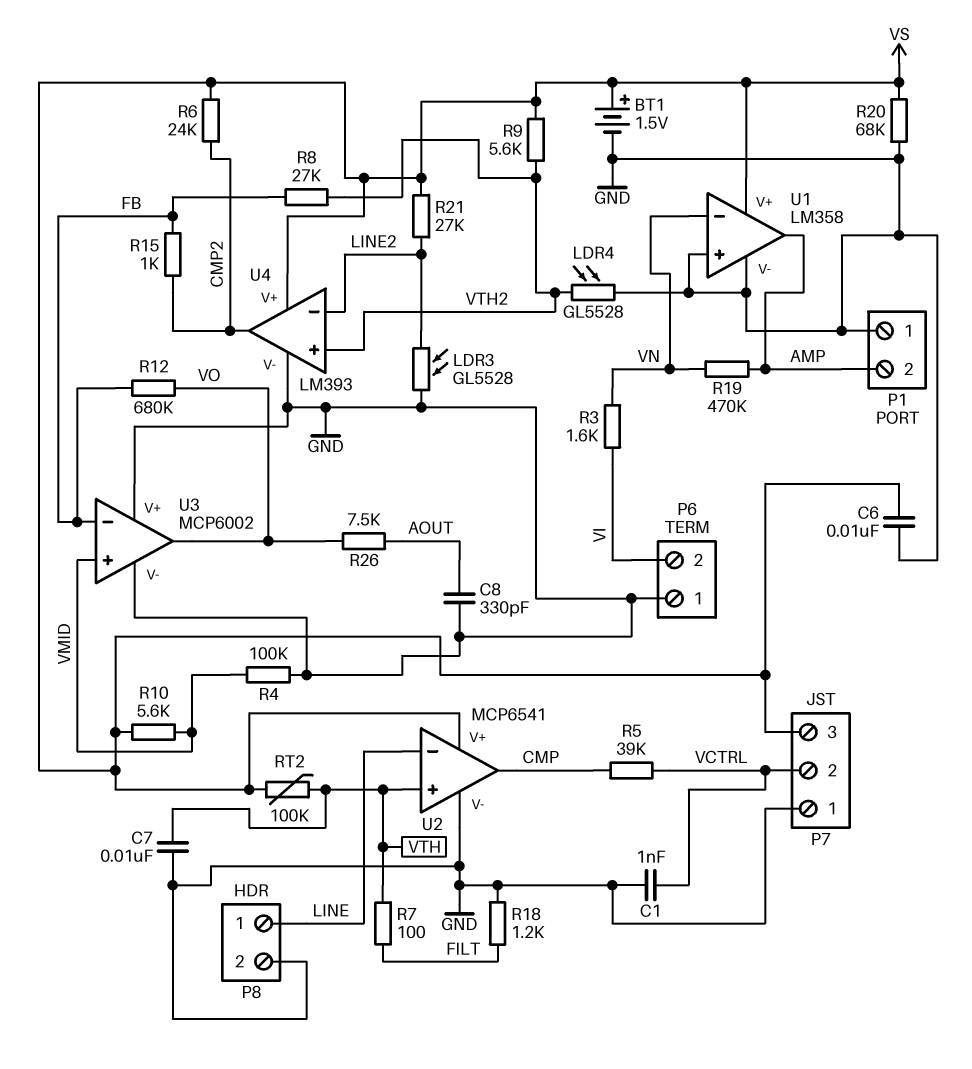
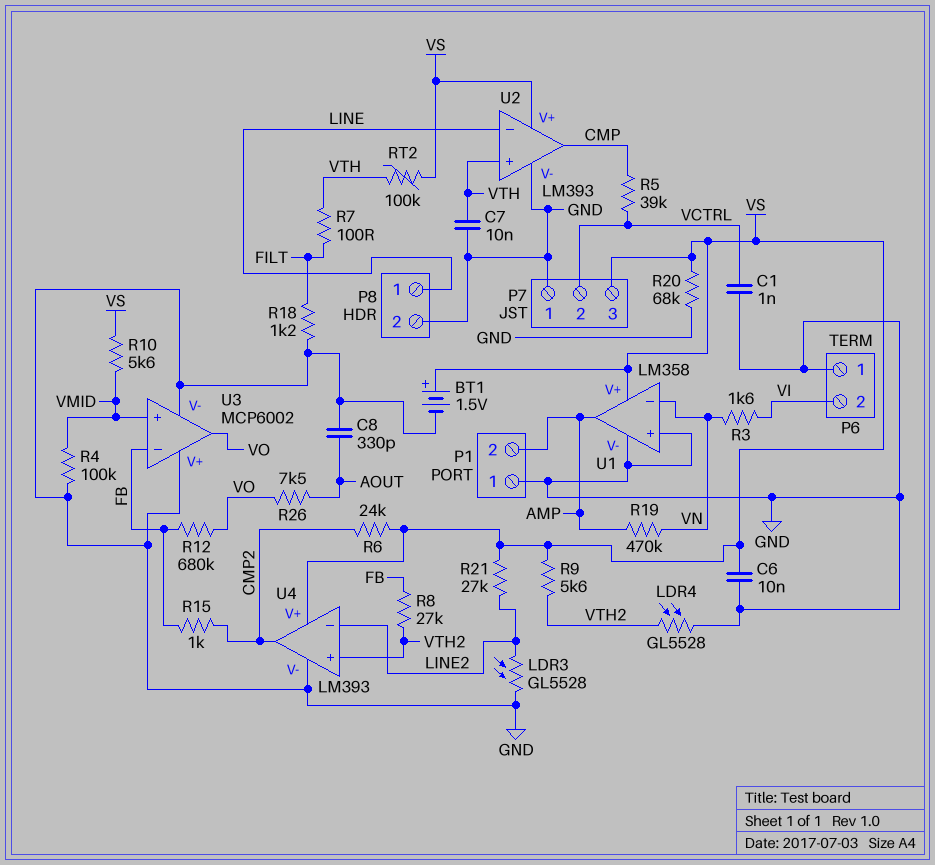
U2: MCP6541 -> LM393

